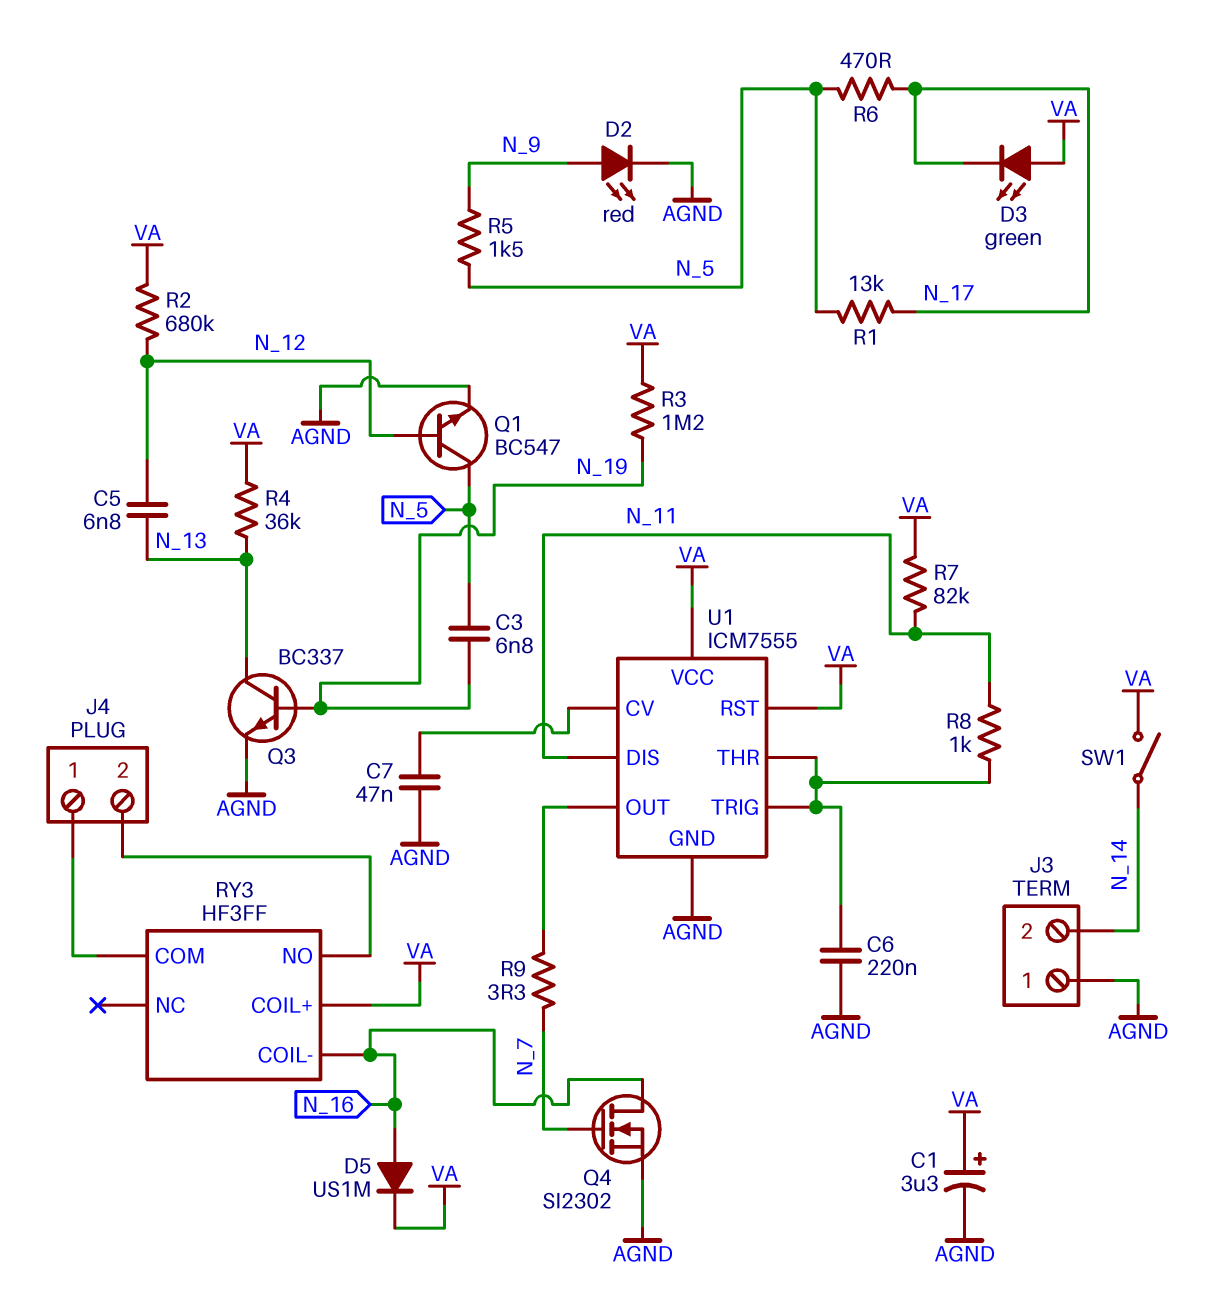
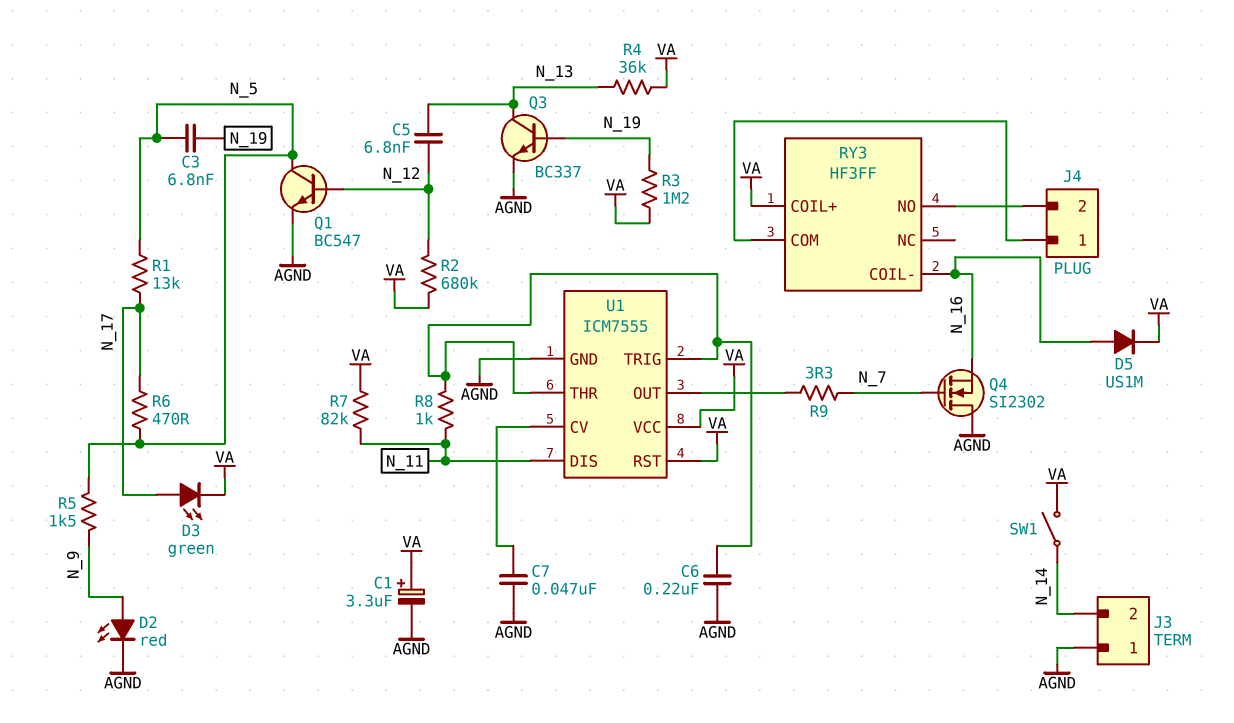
D3: LED green (A VA, K N_17) -> LED green (A N_17, K VA)
Q4: NMOS SI2302 (G N_7, D N_16, S AGND) -> NMOS SI2302 (G N_7, D AGND, S N_16)

